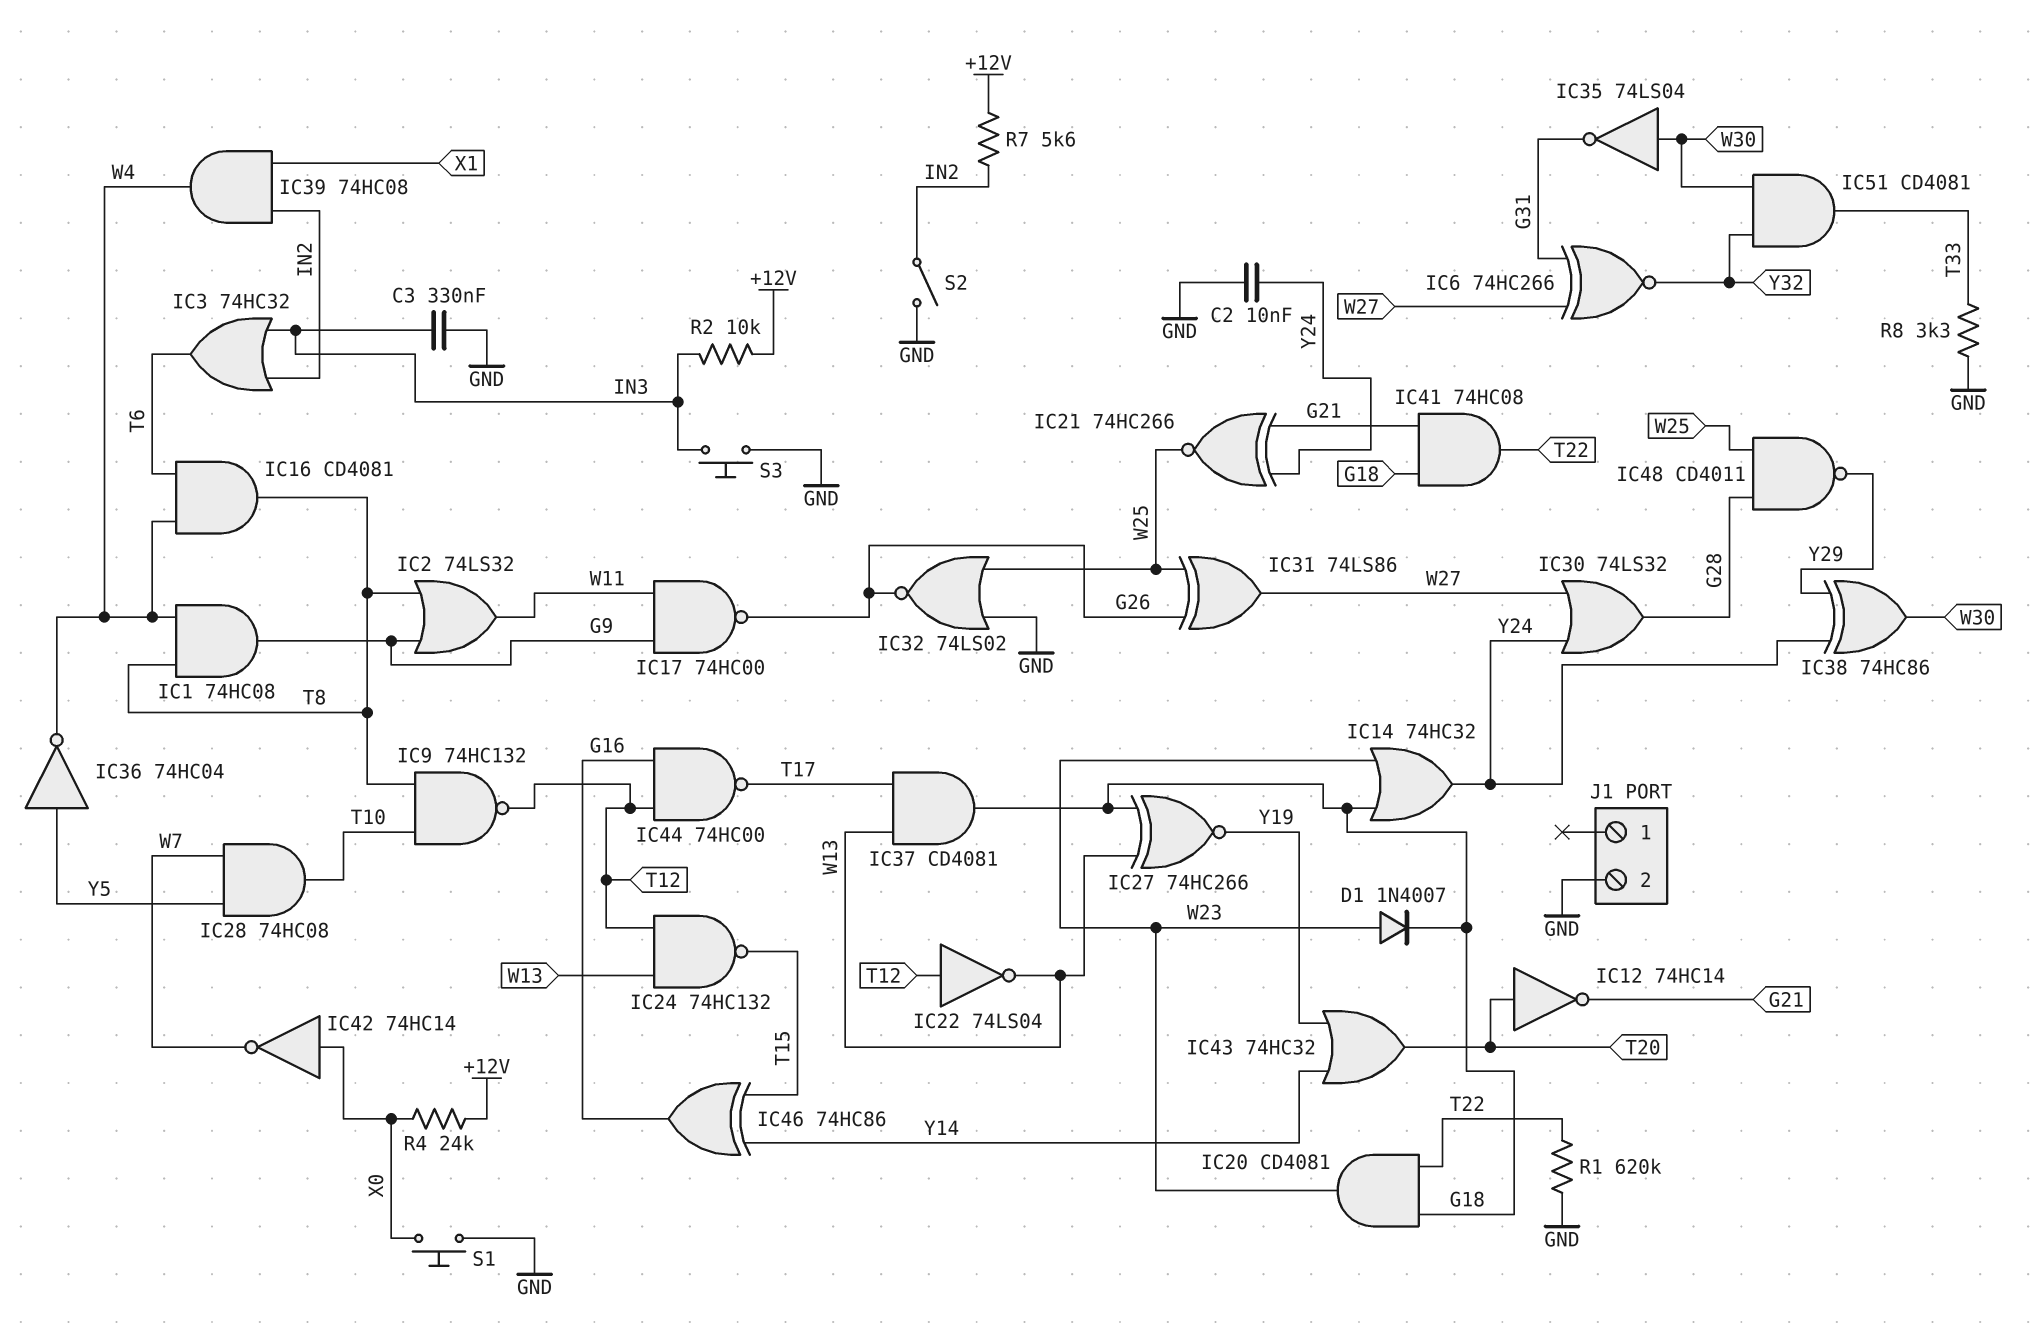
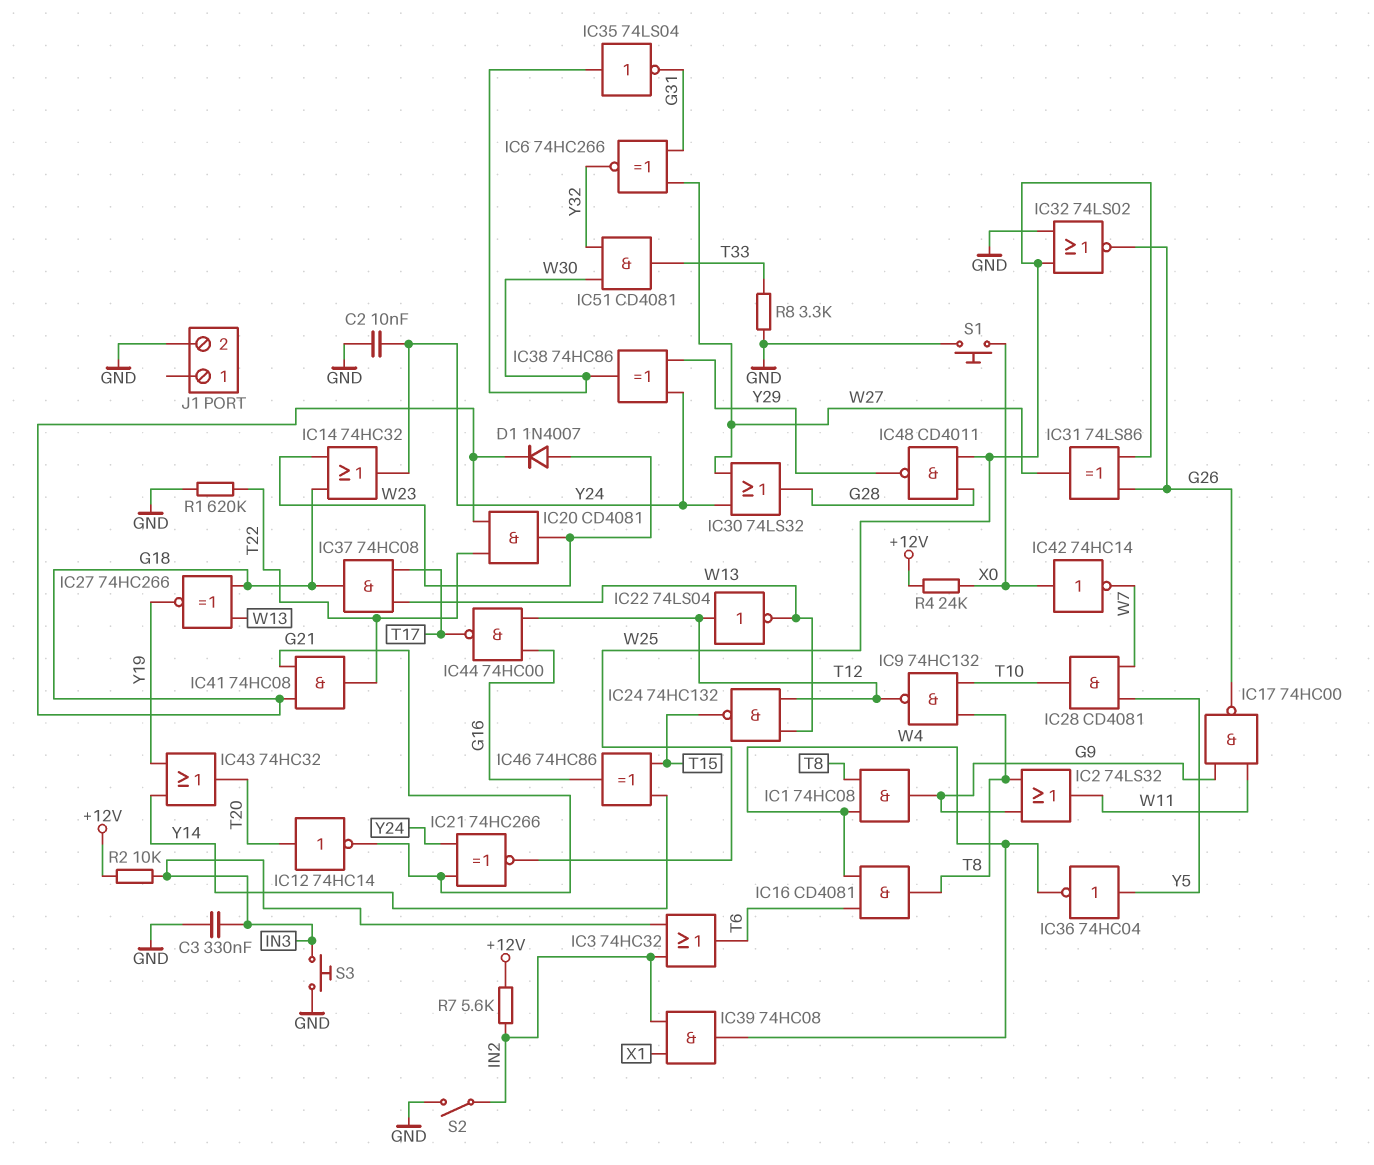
IC28: AND 74HC08 (in W7, in Y5, out T10) -> AND CD4081 (in W7, in Y5, out T10)
IC37: AND CD4081 (in T17, in W13, out G18) -> AND 74HC08 (in T17, in W13, out G18)

